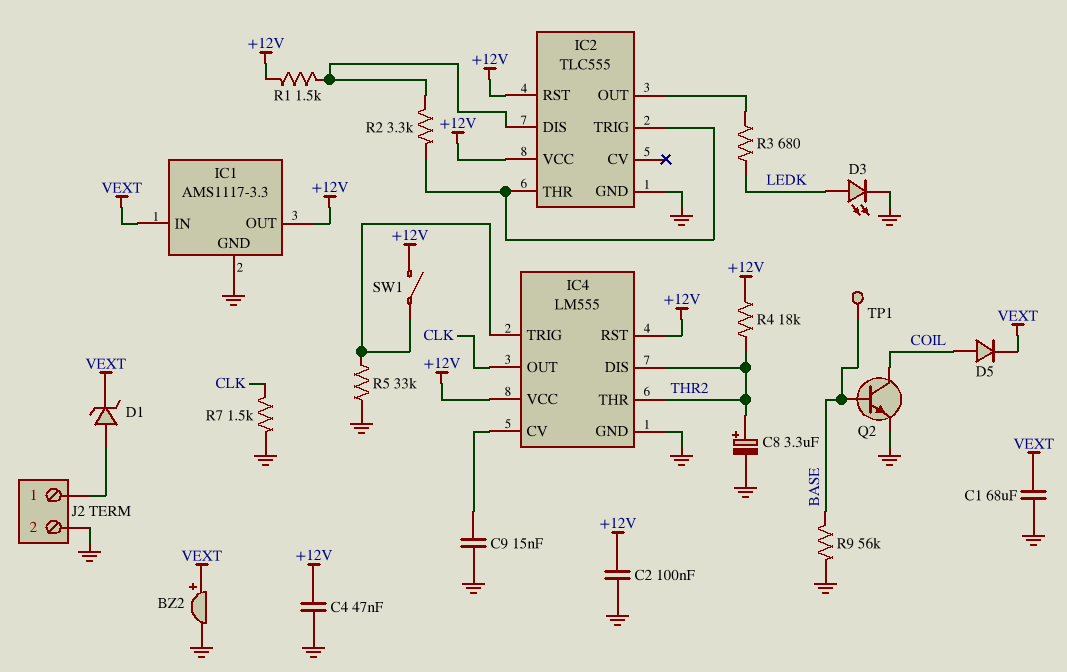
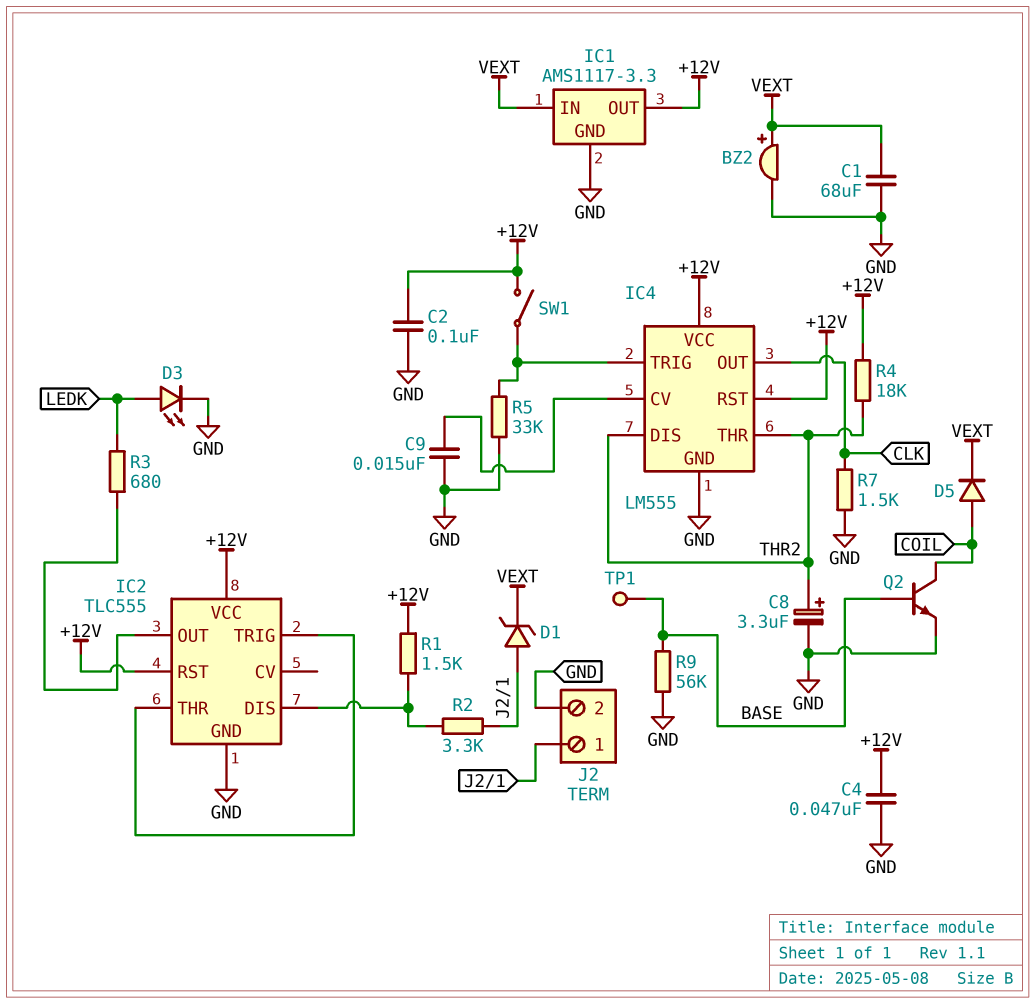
R2: 3.3k (IC2/DIS, IC2/THR) -> 3.3k (IC2/DIS, J2/1)

